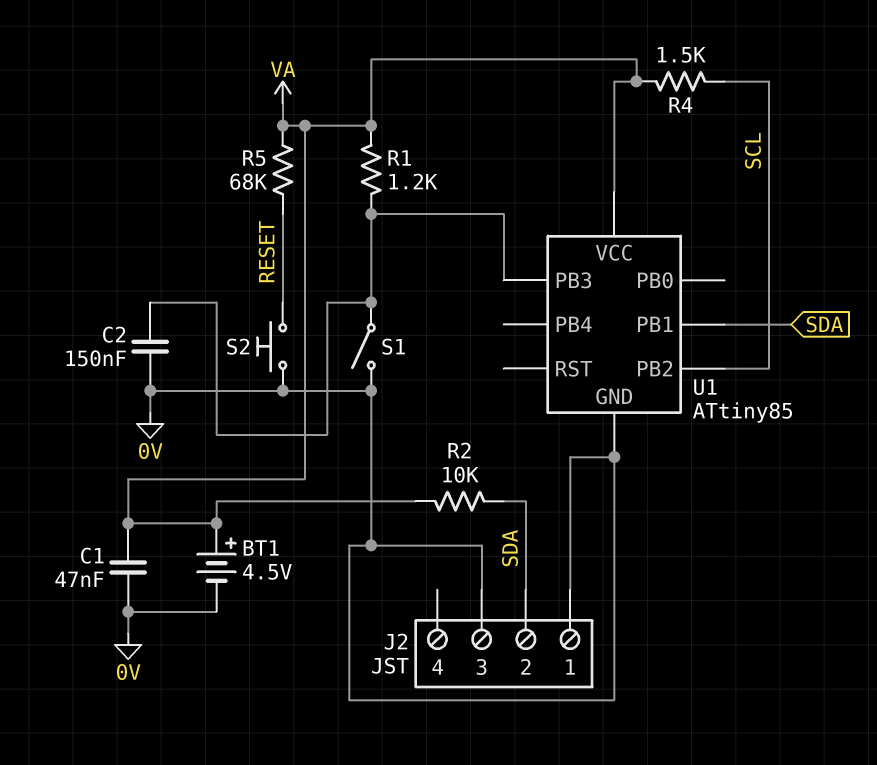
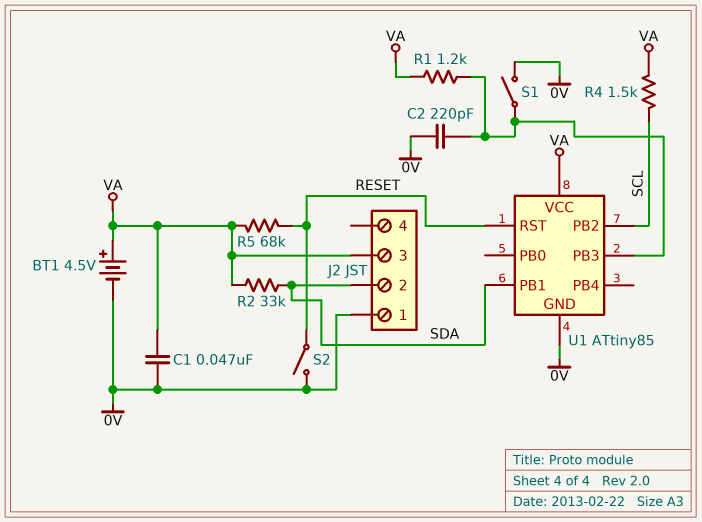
C2: 150nF (0V, U1/PB3) -> 220pF (0V, U1/PB3)
J2 pin 3: 0V -> VA
R2: 10k (SDA, VA) -> 33k (SDA, VA)
S2: button (0V, RESET) -> switch (0V, RESET)
U1 pin RST: none -> RESET

